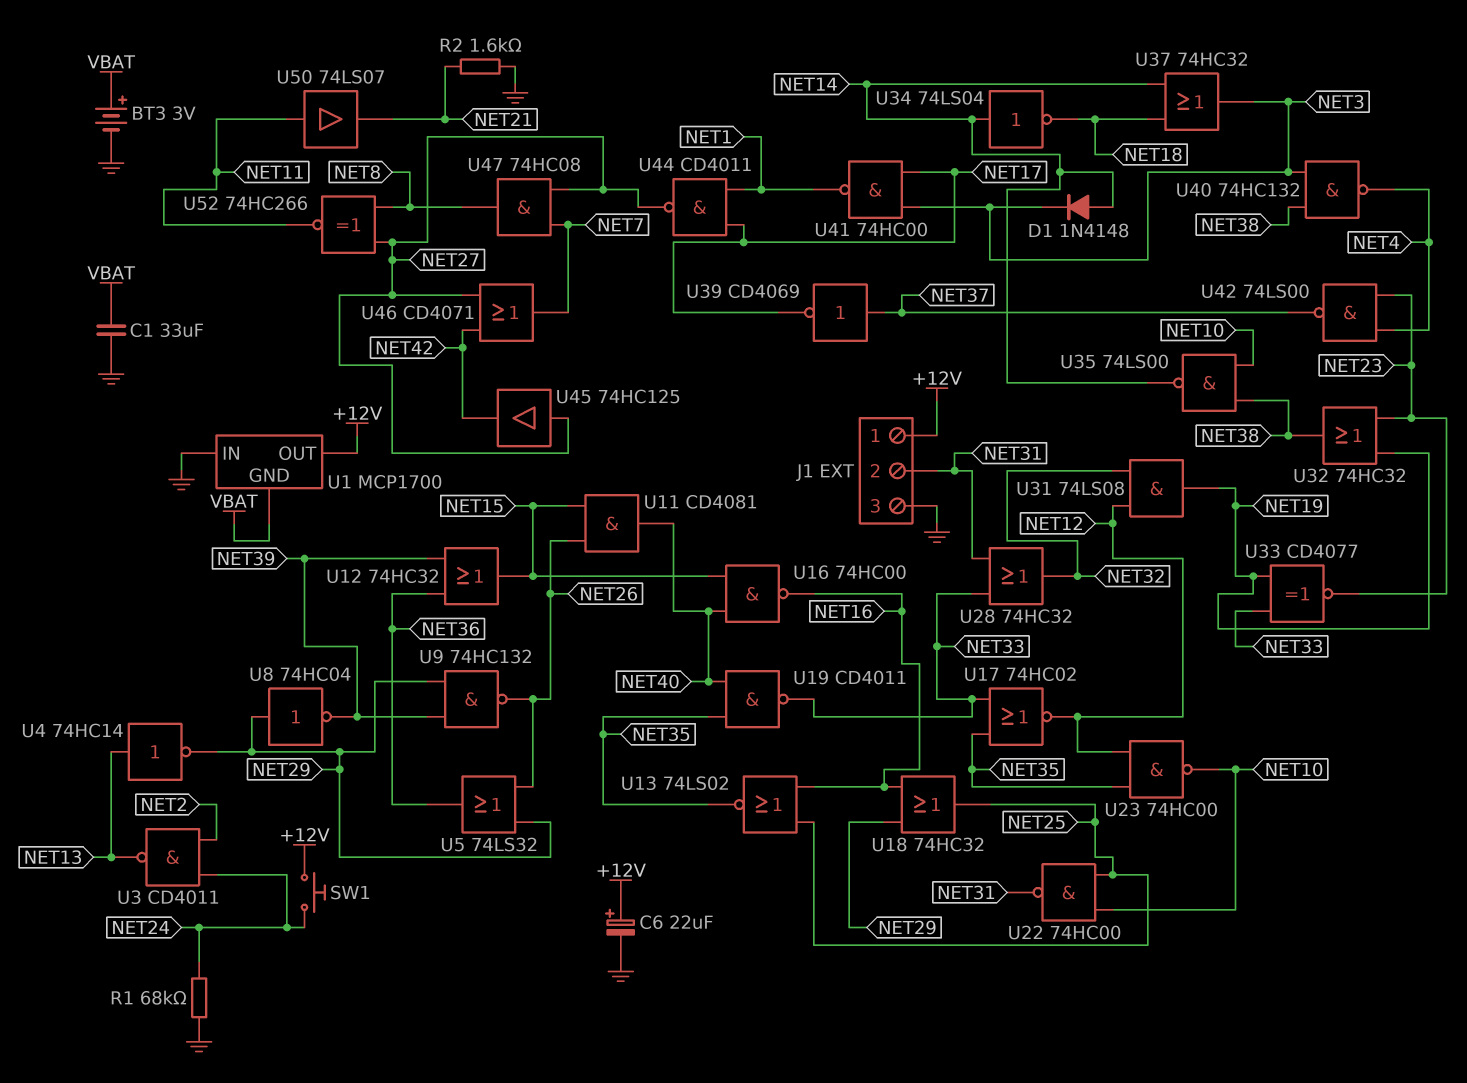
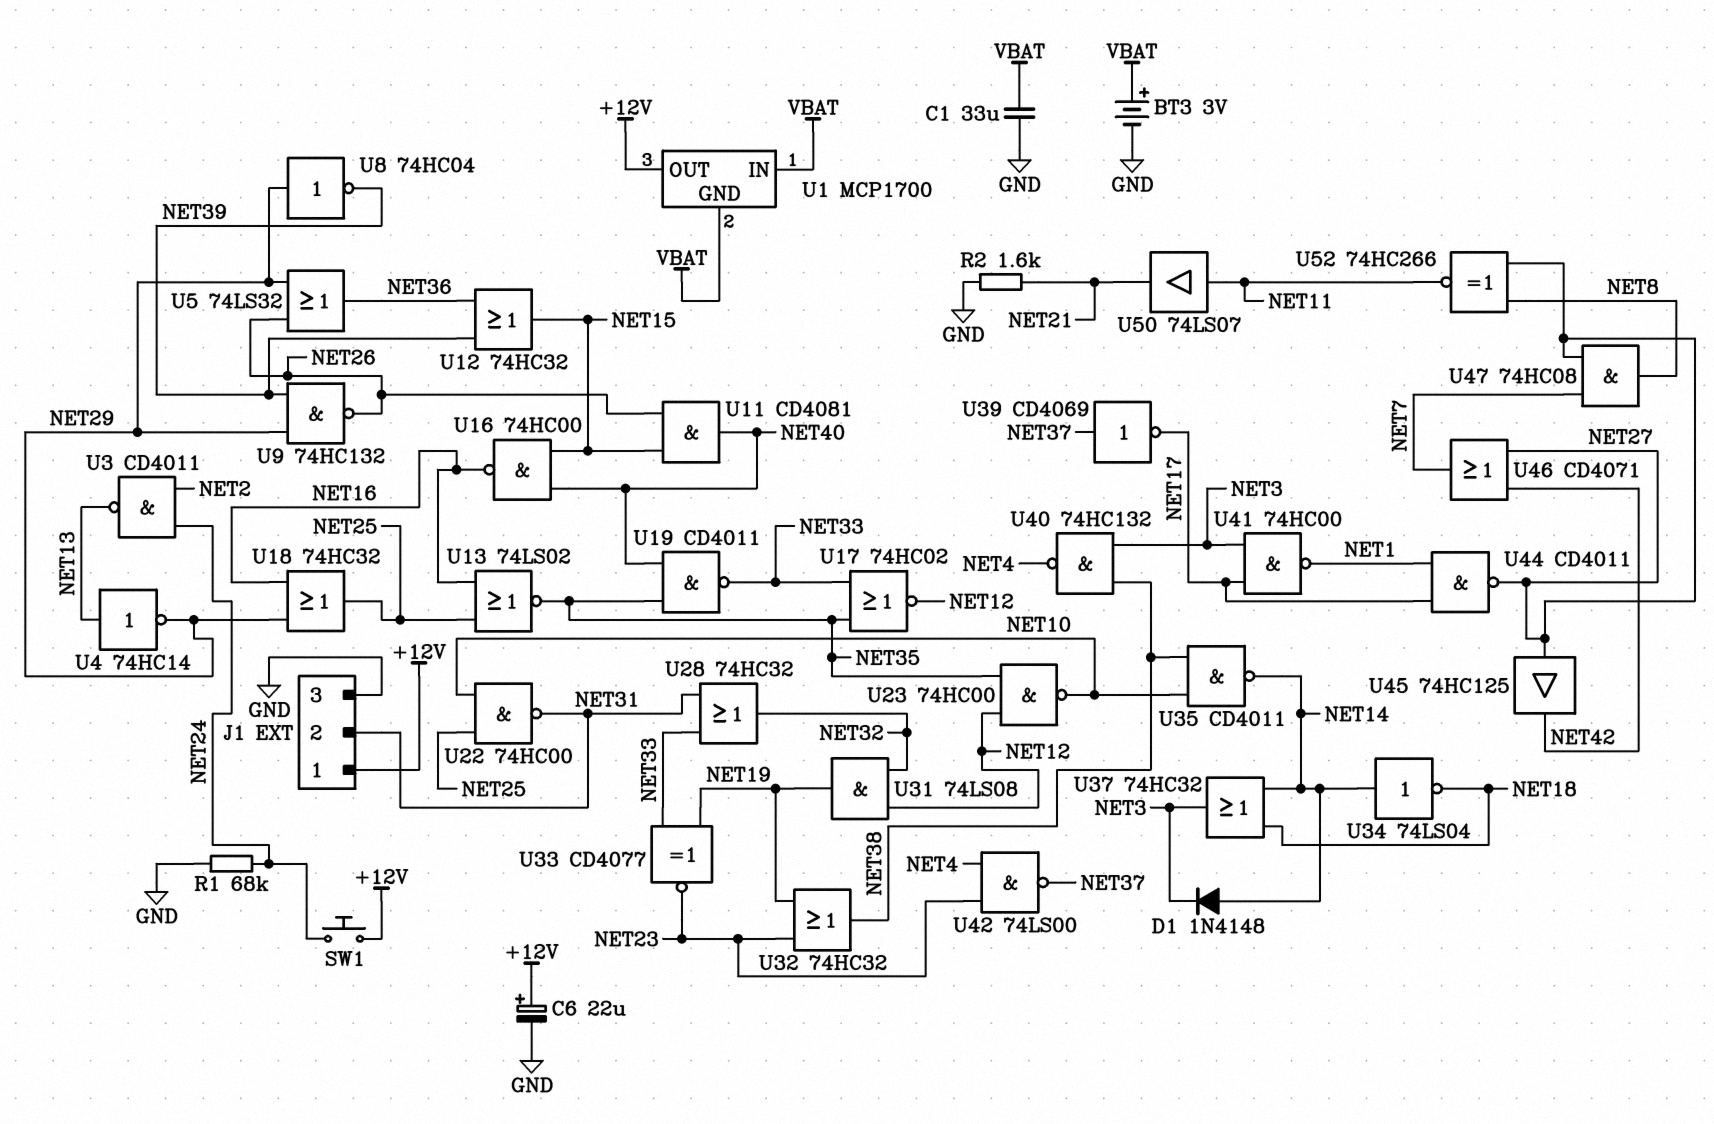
U1 pin IN: GND -> VBAT
U35: NAND 74LS00 (in NET10, in NET38, out NET14) -> NAND CD4011 (in NET10, in NET38, out NET14)

